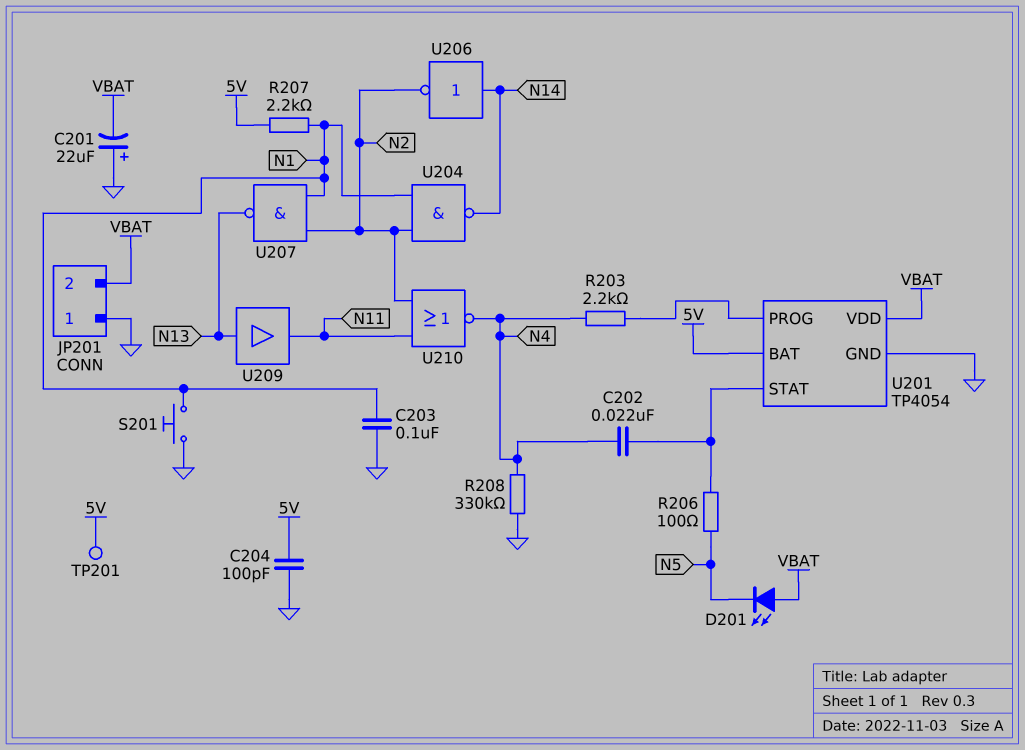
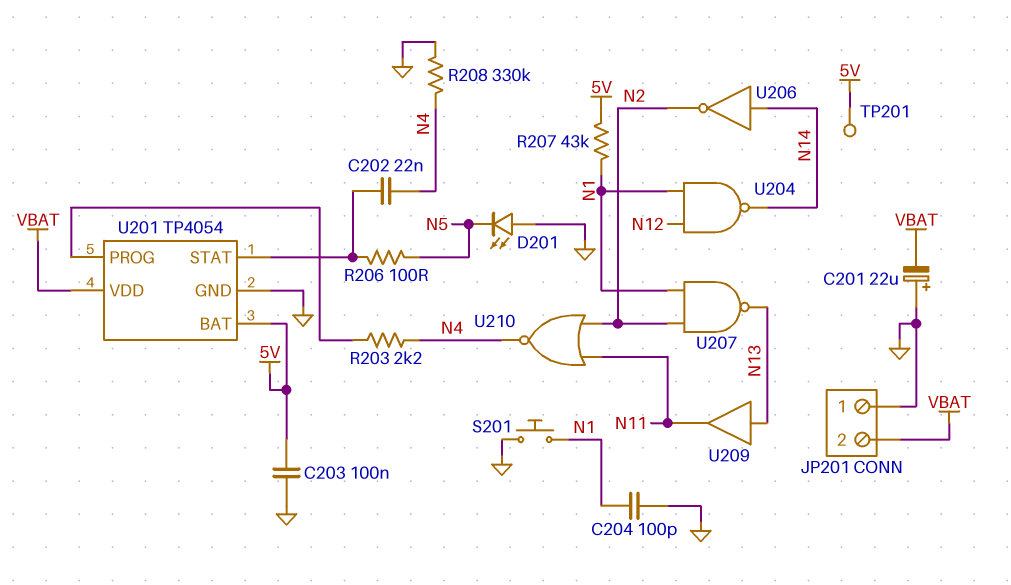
C203: 100nF (GND, N1) -> 100nF (5V, GND)
C204: 100pF (5V, GND) -> 100pF (GND, N1)
D201: LED (A VBAT, K N5) -> LED (A GND, K N5)
R207: 2.2k (5V, N1) -> 43k (5V, N1)
U204: NAND (in N1, in N2, out N14) -> NAND (in N1, in N12, out N14)

